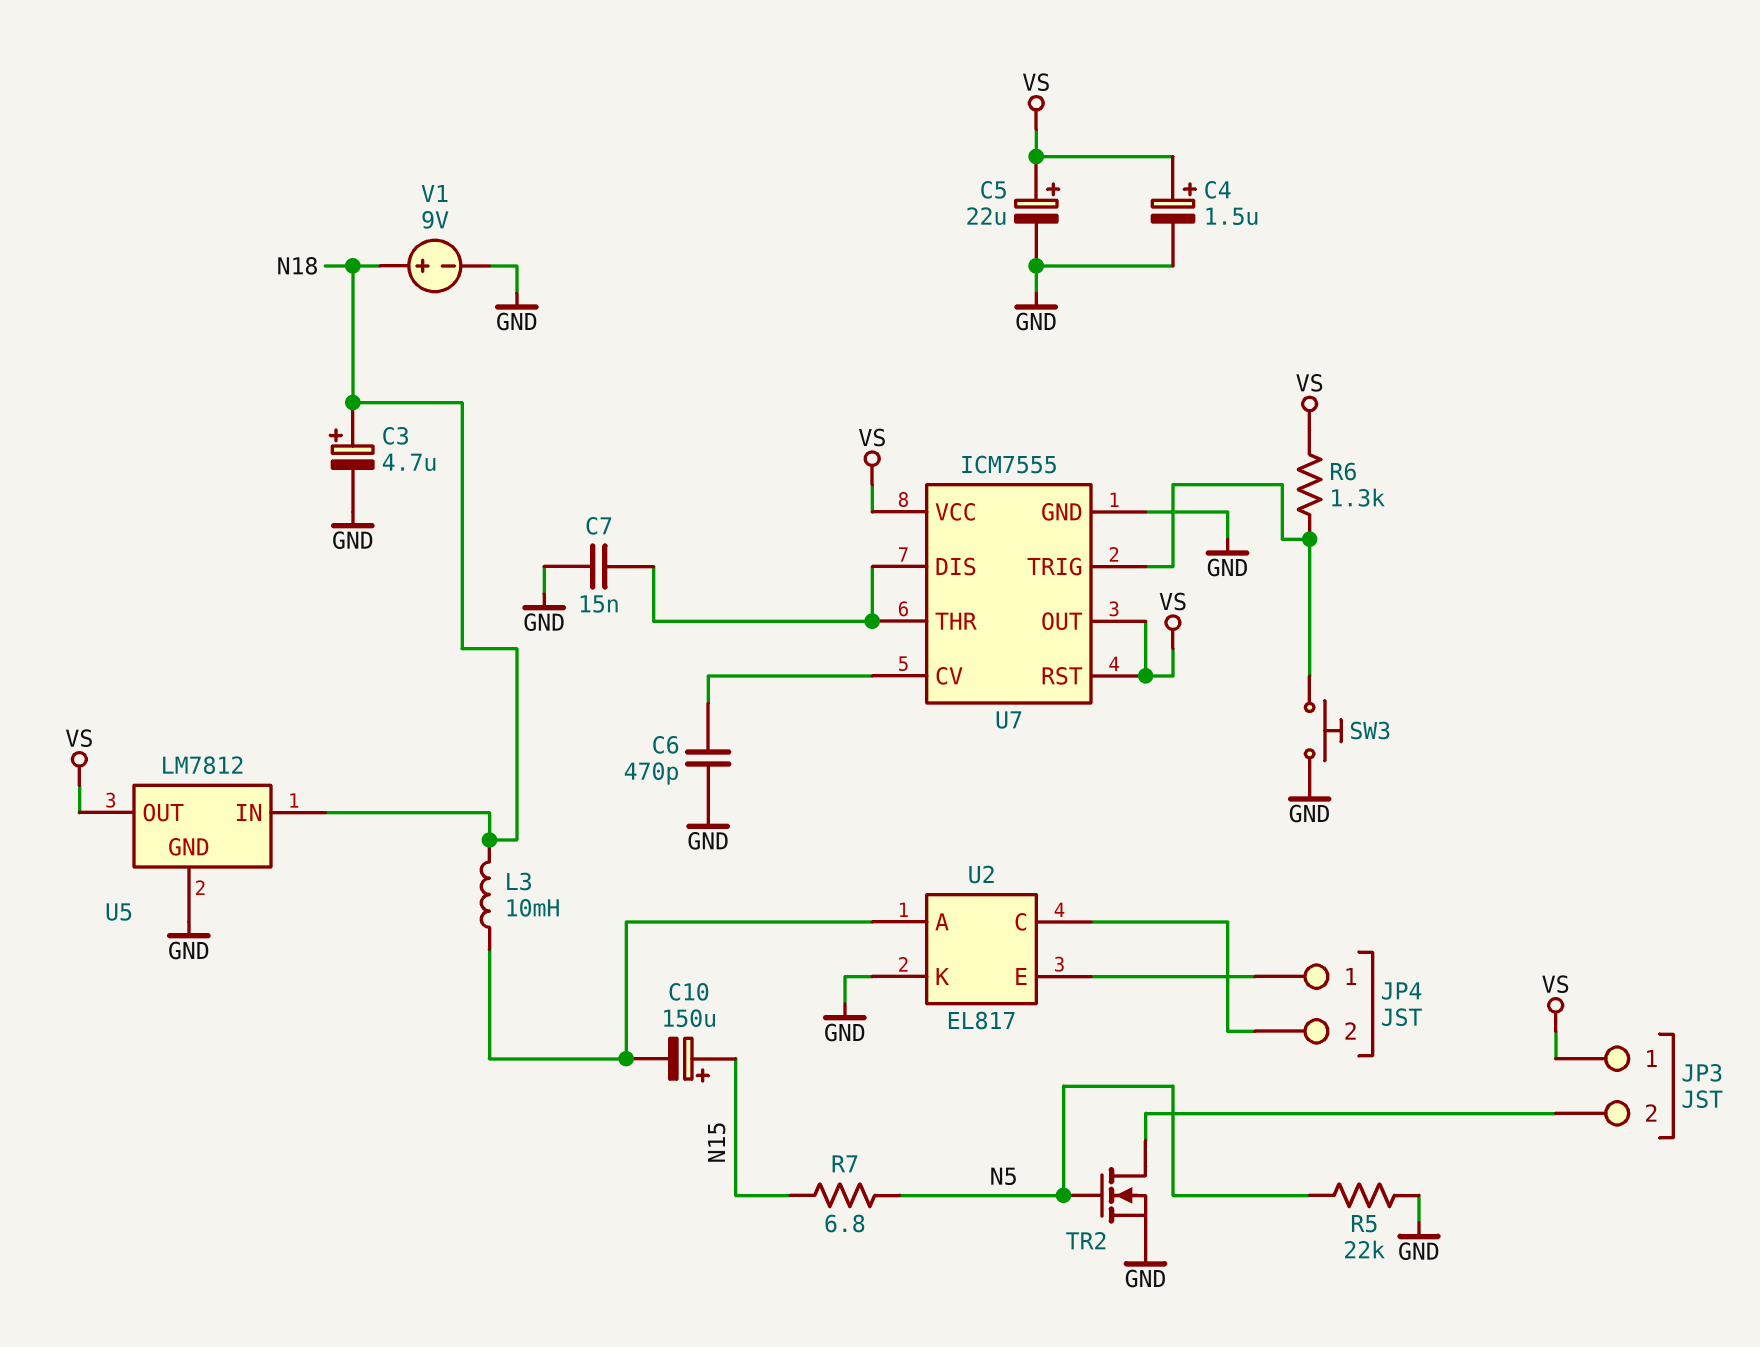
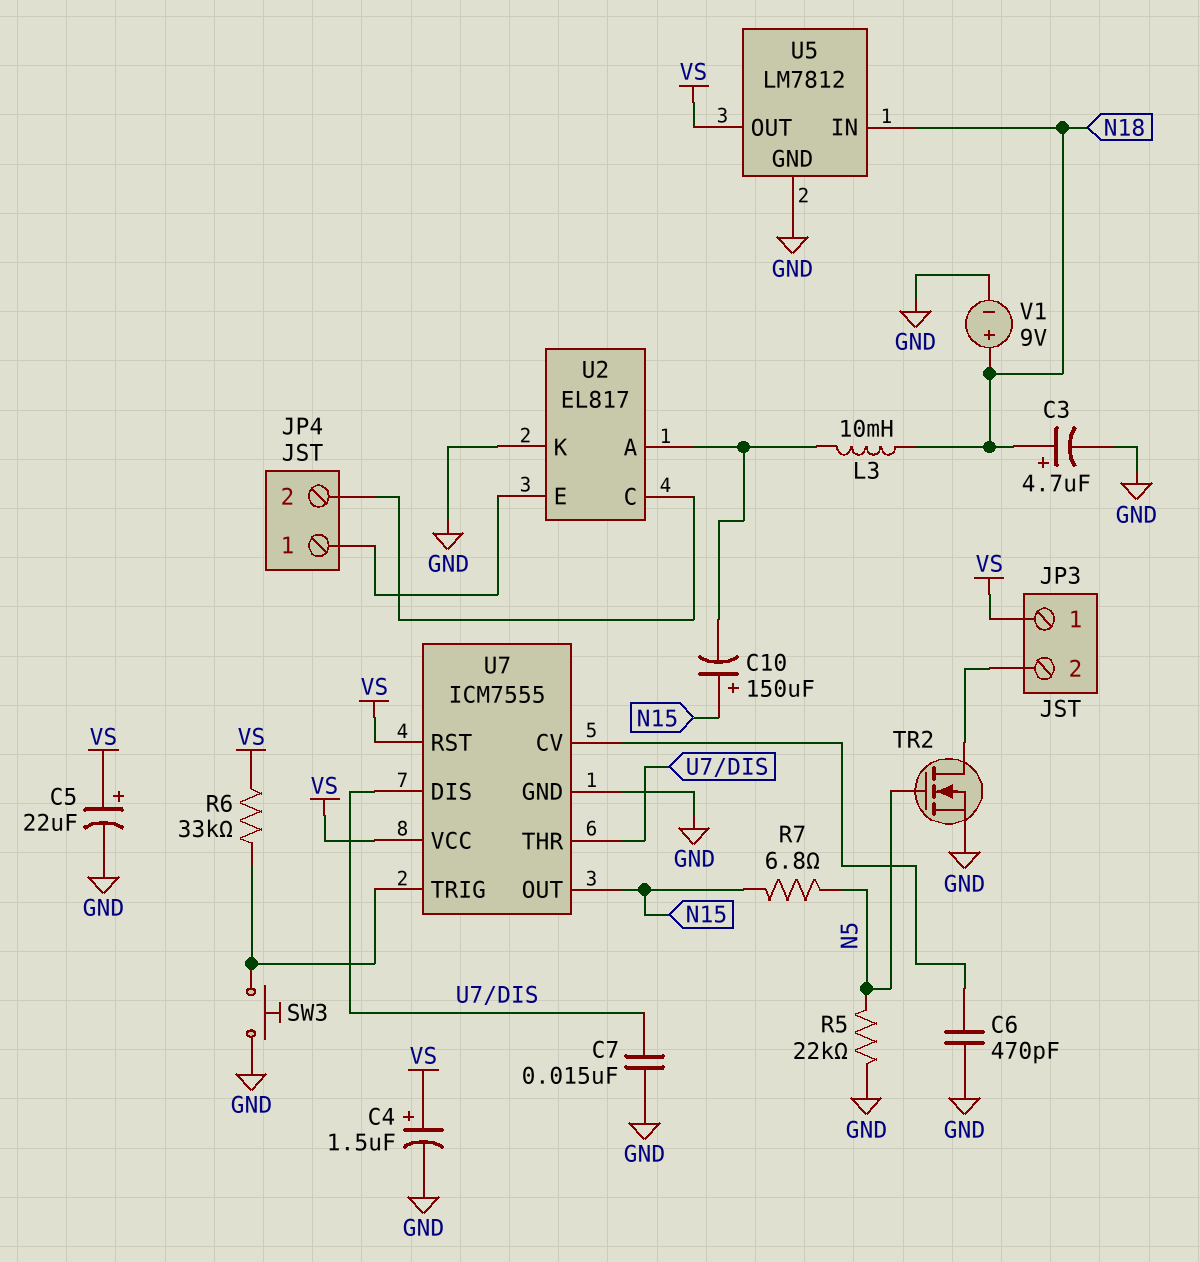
R6: 1.3k (U7/TRIG, VS) -> 33k (U7/TRIG, VS)
U7 pin OUT: VS -> N15

